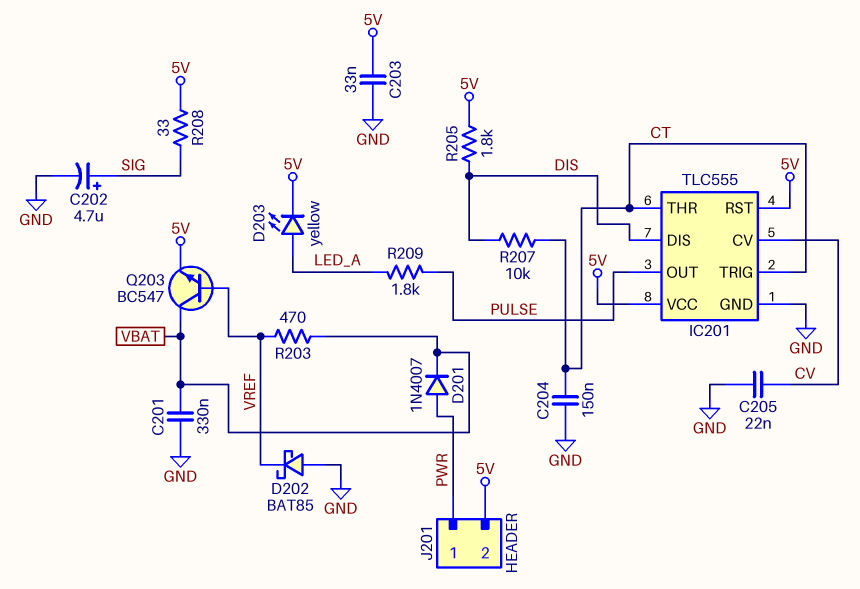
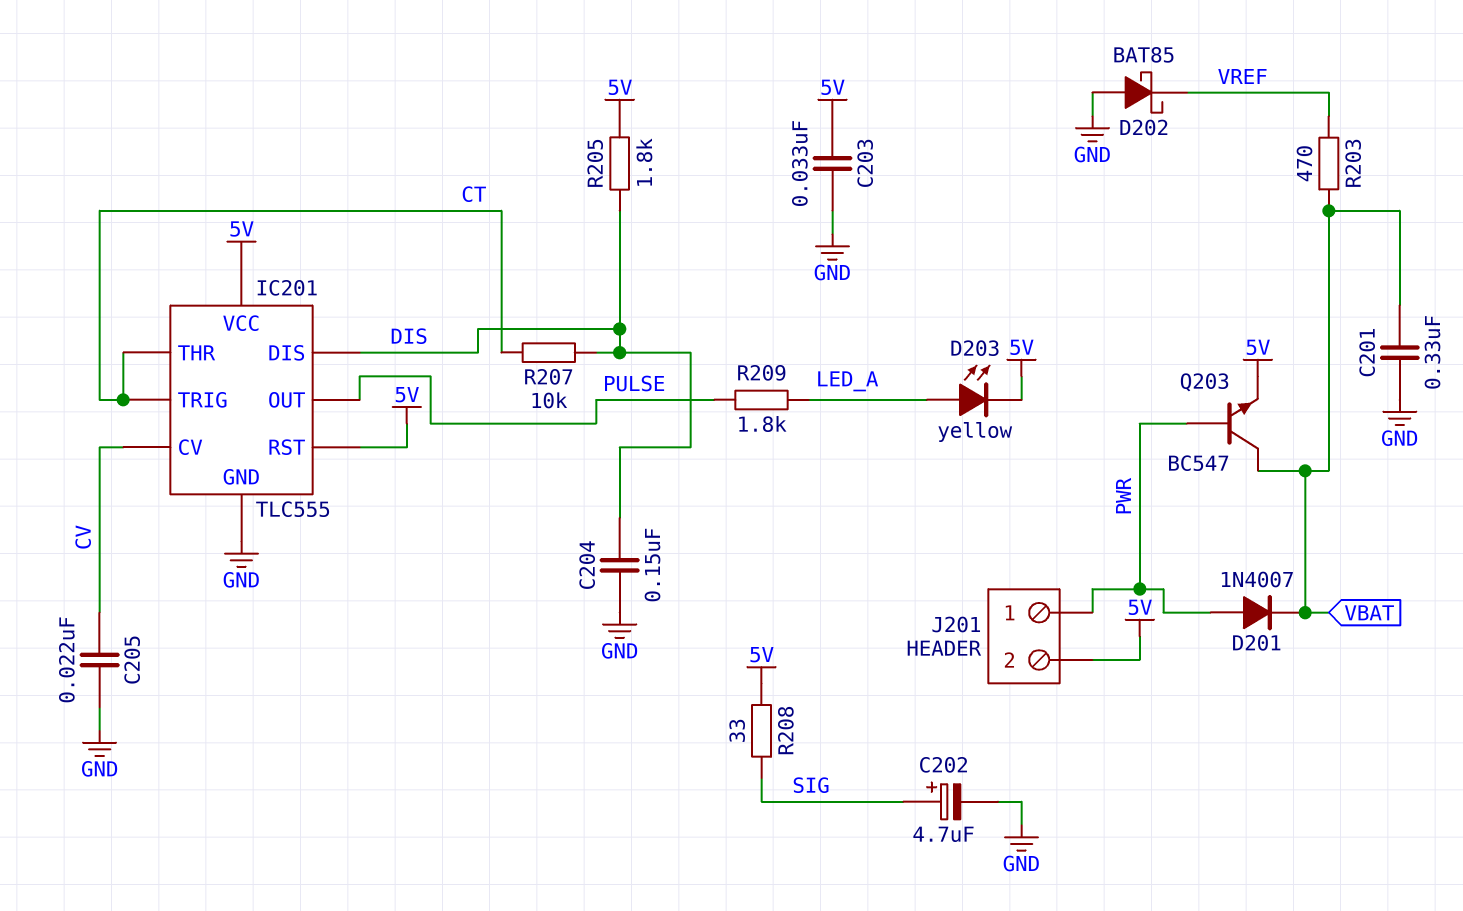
C204: 150nF (CT, GND) -> 150nF (DIS, GND)
Q203: NPN BC547 (B VREF, C VBAT, E 5V) -> NPN BC547 (B PWR, C VBAT, E 5V)

